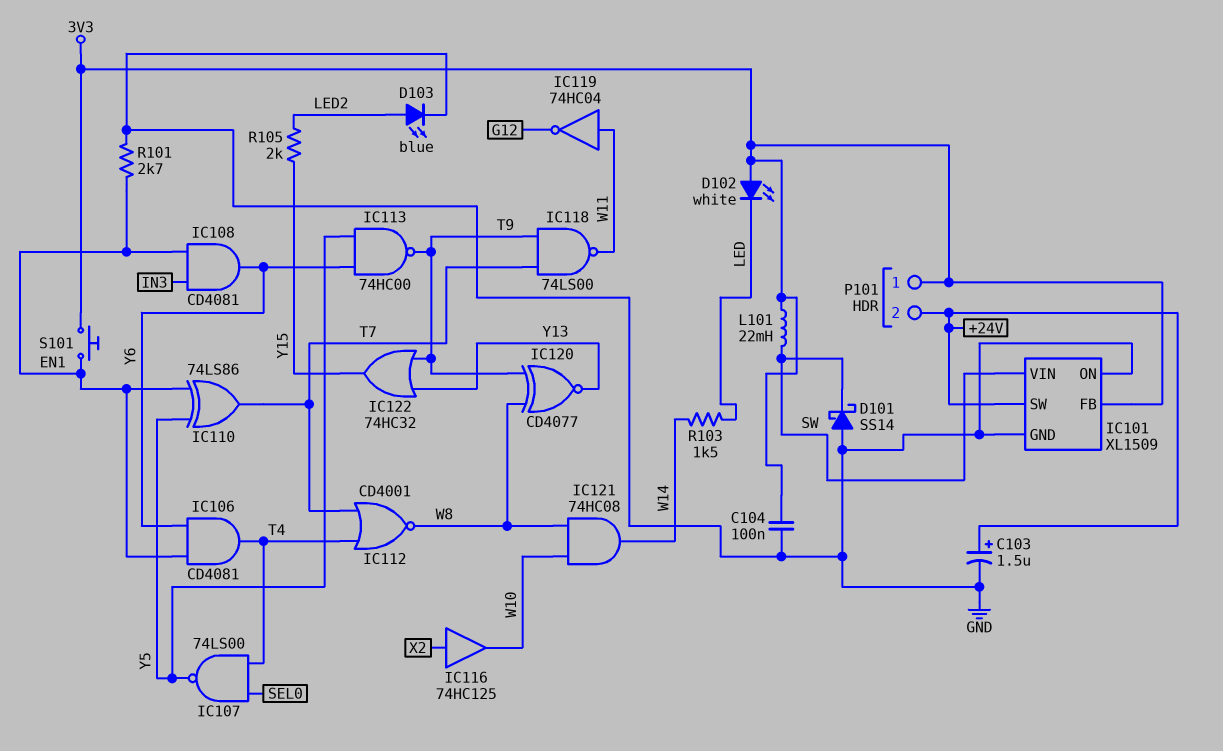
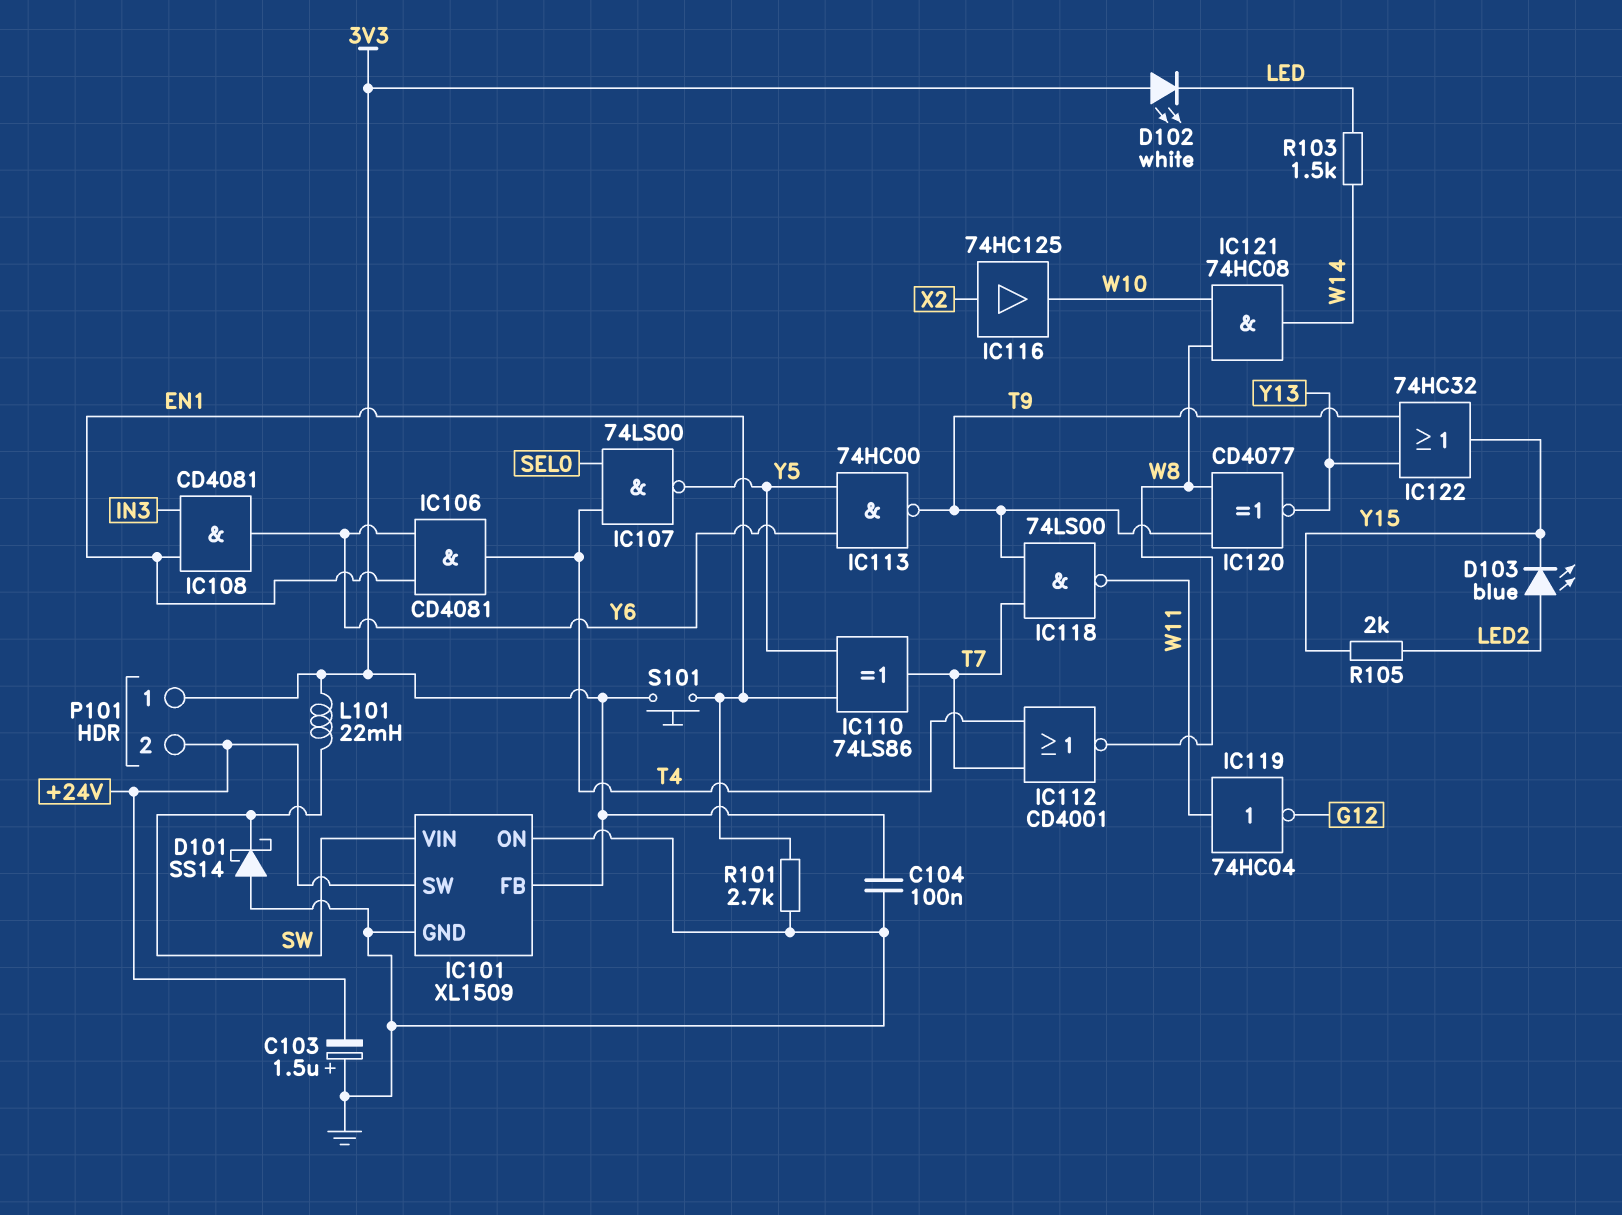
C103: 1.5uF (plus +24V, minus GND) -> 1.5uF (plus GND, minus +24V)
D103: LED blue (A LED2, K GND) -> LED blue (A LED2, K Y15)

